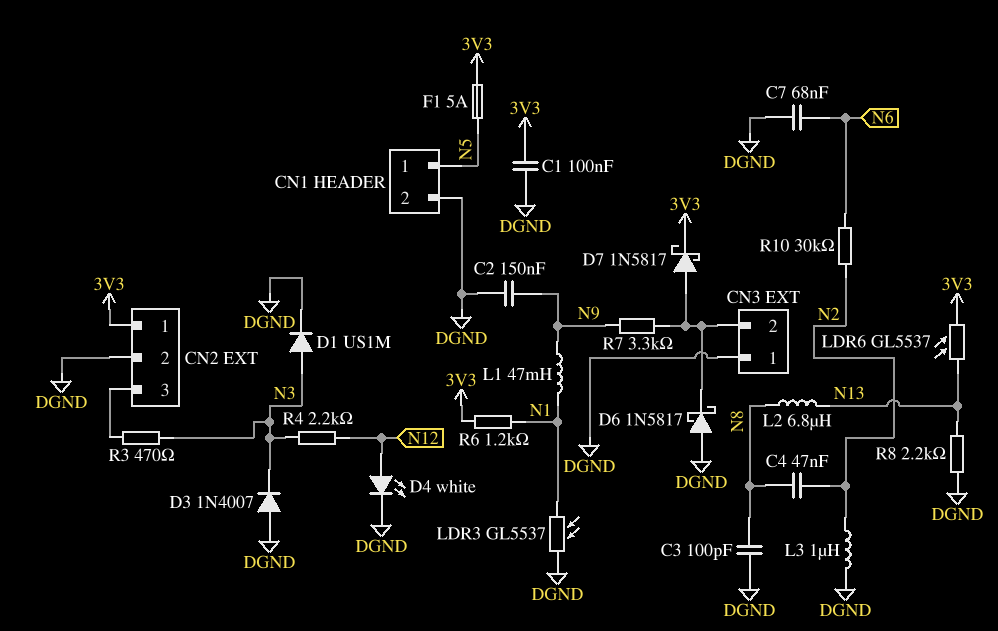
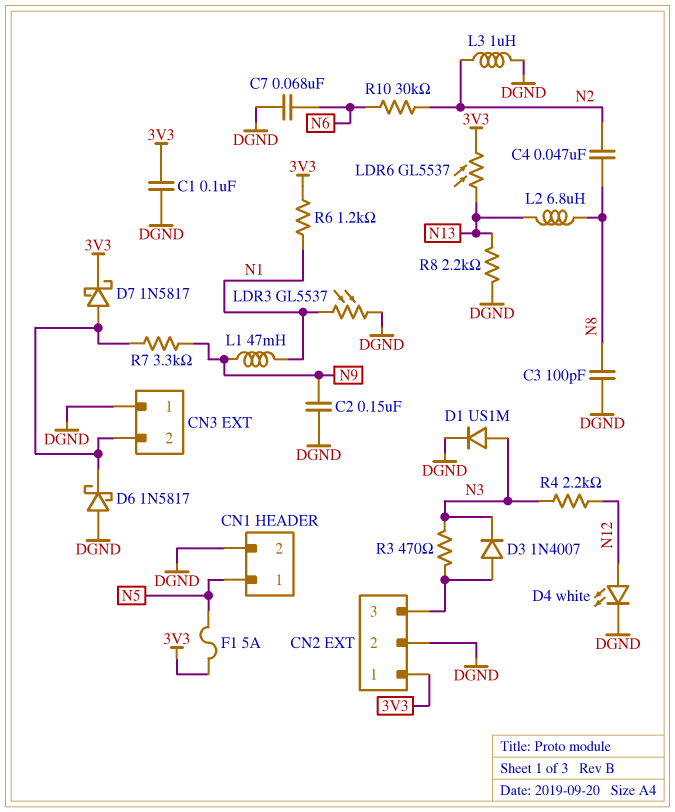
D3: diode 1N4007 (A DGND, K N3) -> diode 1N4007 (A CN2/3, K N3)

